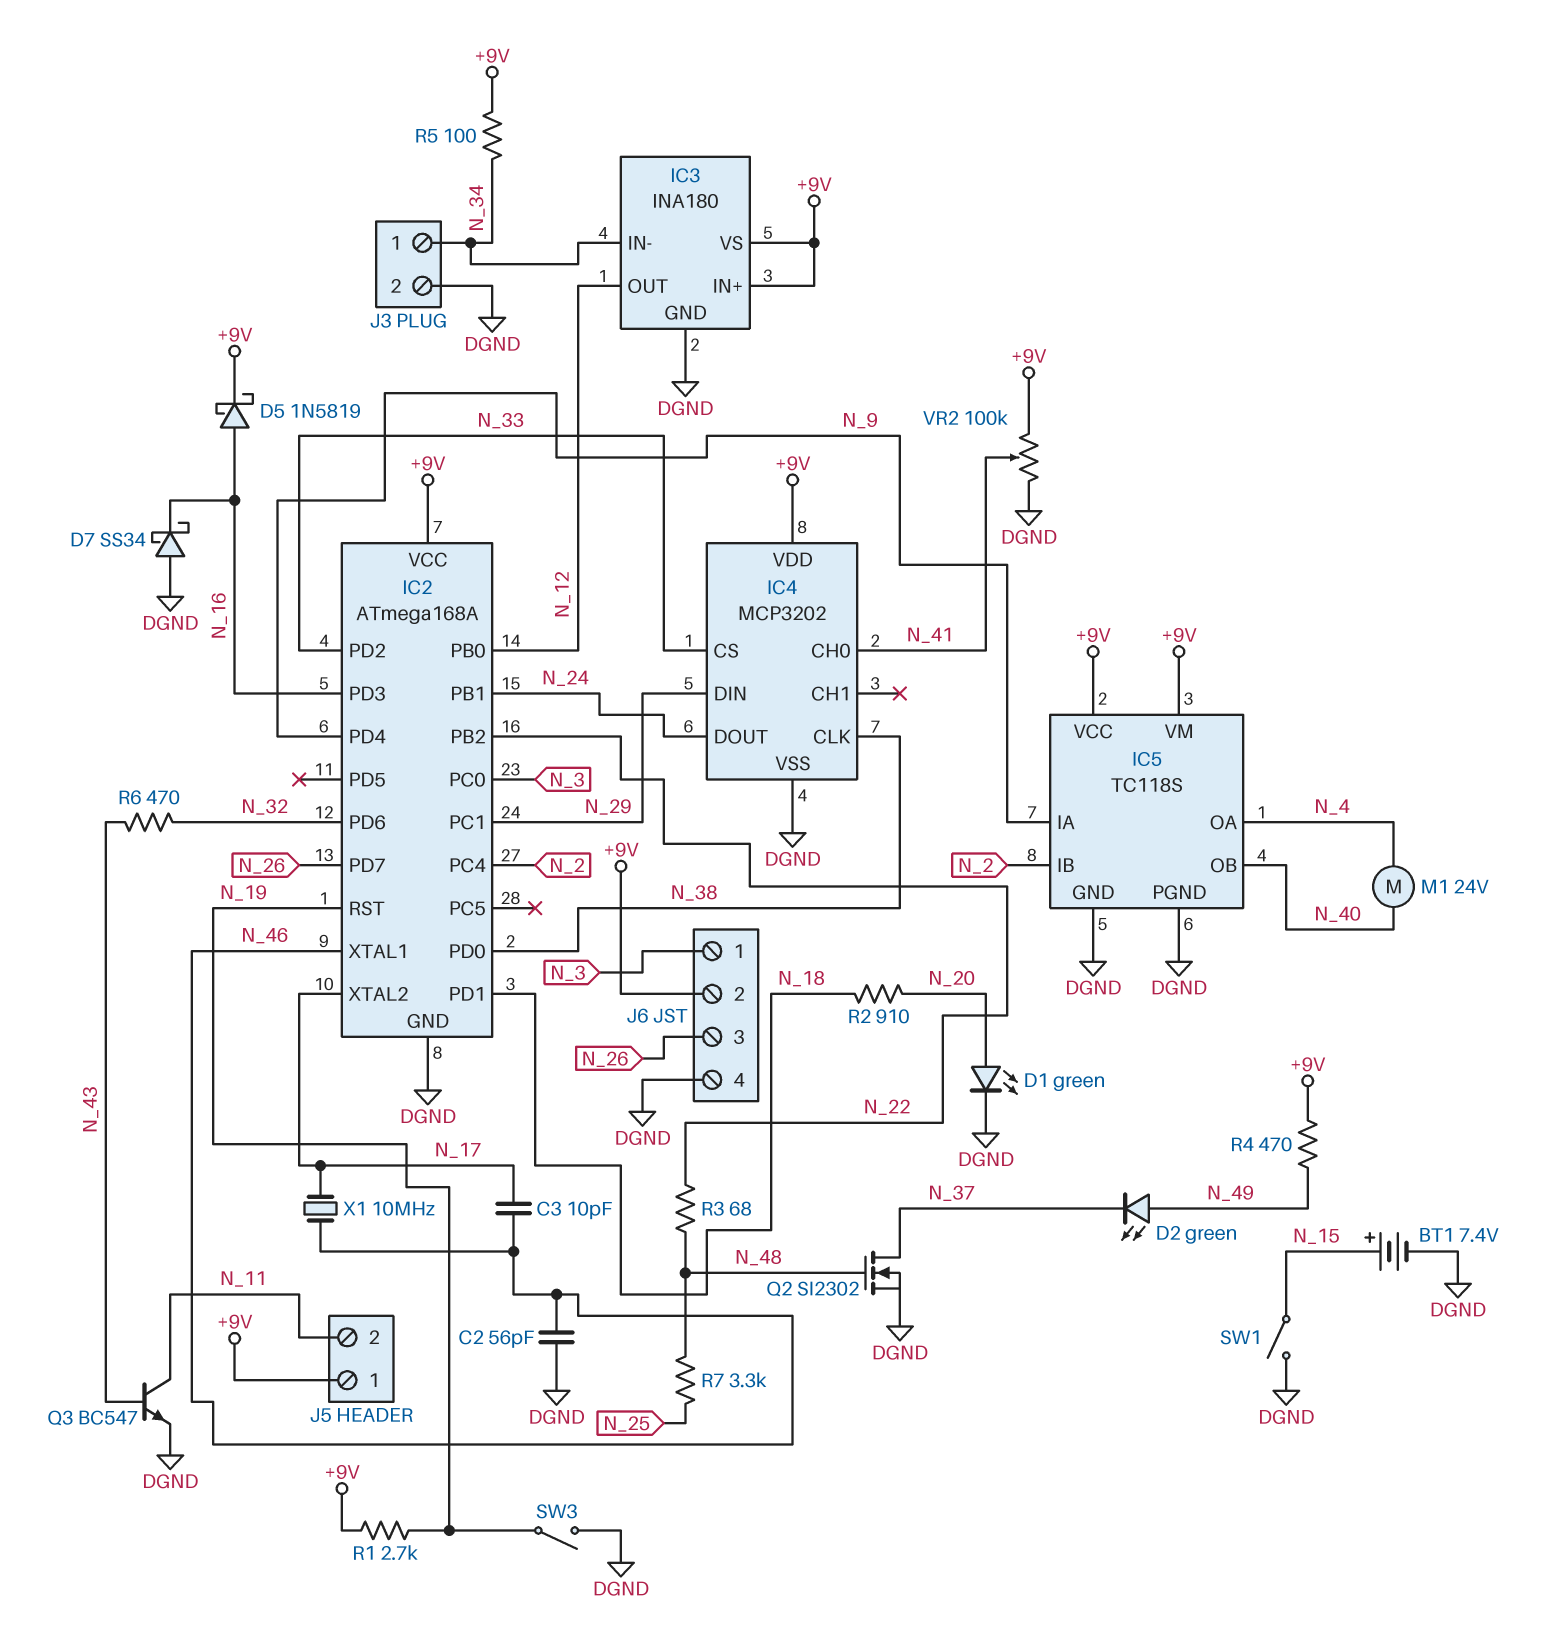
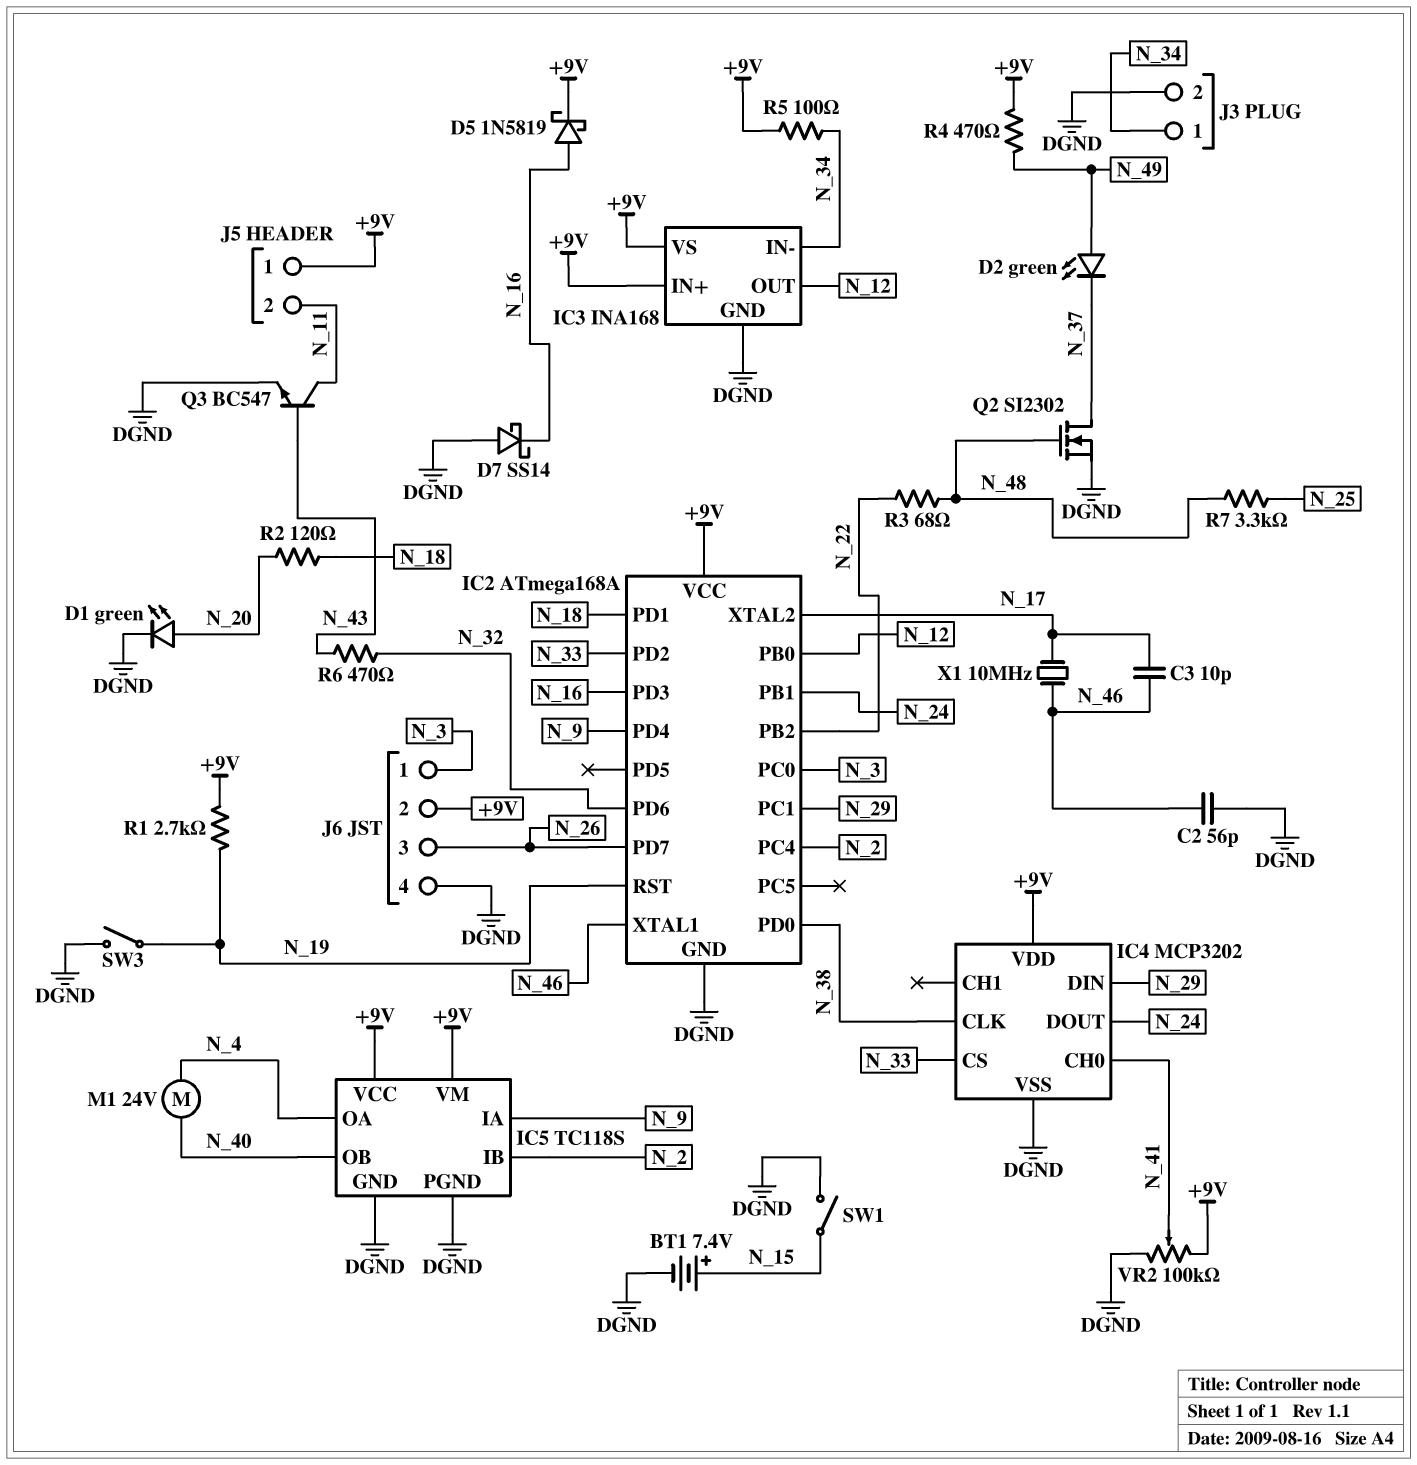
D7: schottky SS34 (A DGND, K N_16) -> schottky SS14 (A DGND, K N_16)
IC3: INA180 -> INA168
R2: 910 (N_18, N_20) -> 120 (N_18, N_20)

